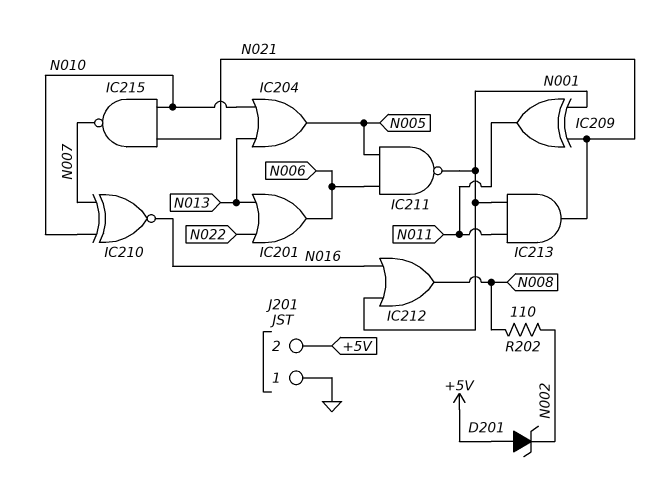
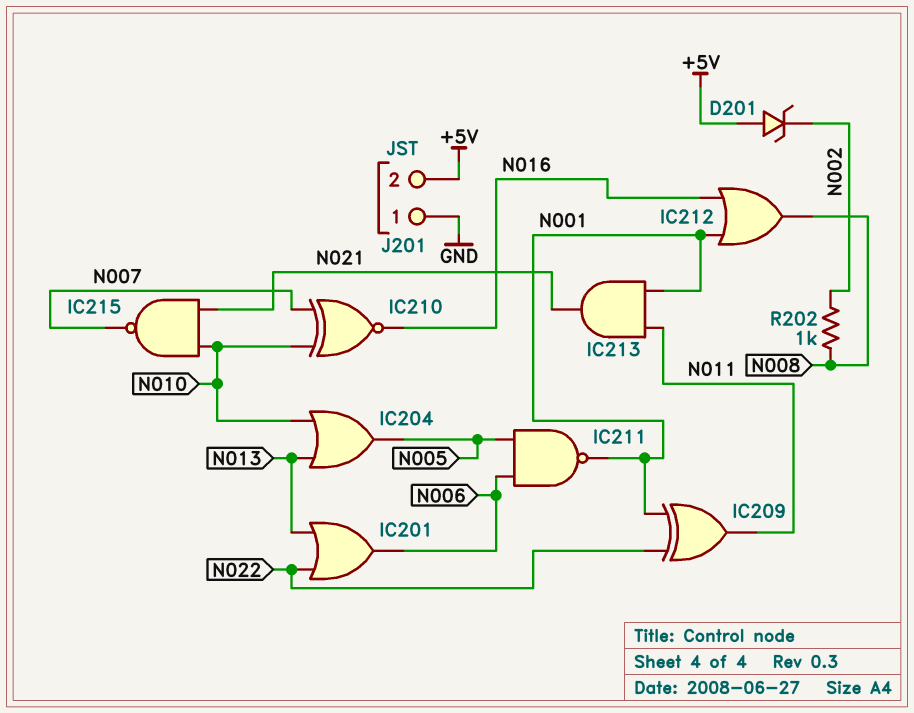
IC209: XOR (in N001, in N021, out N011) -> XOR (in N001, in N022, out N011)
R202: 110 (N002, N008) -> 1k (N002, N008)

